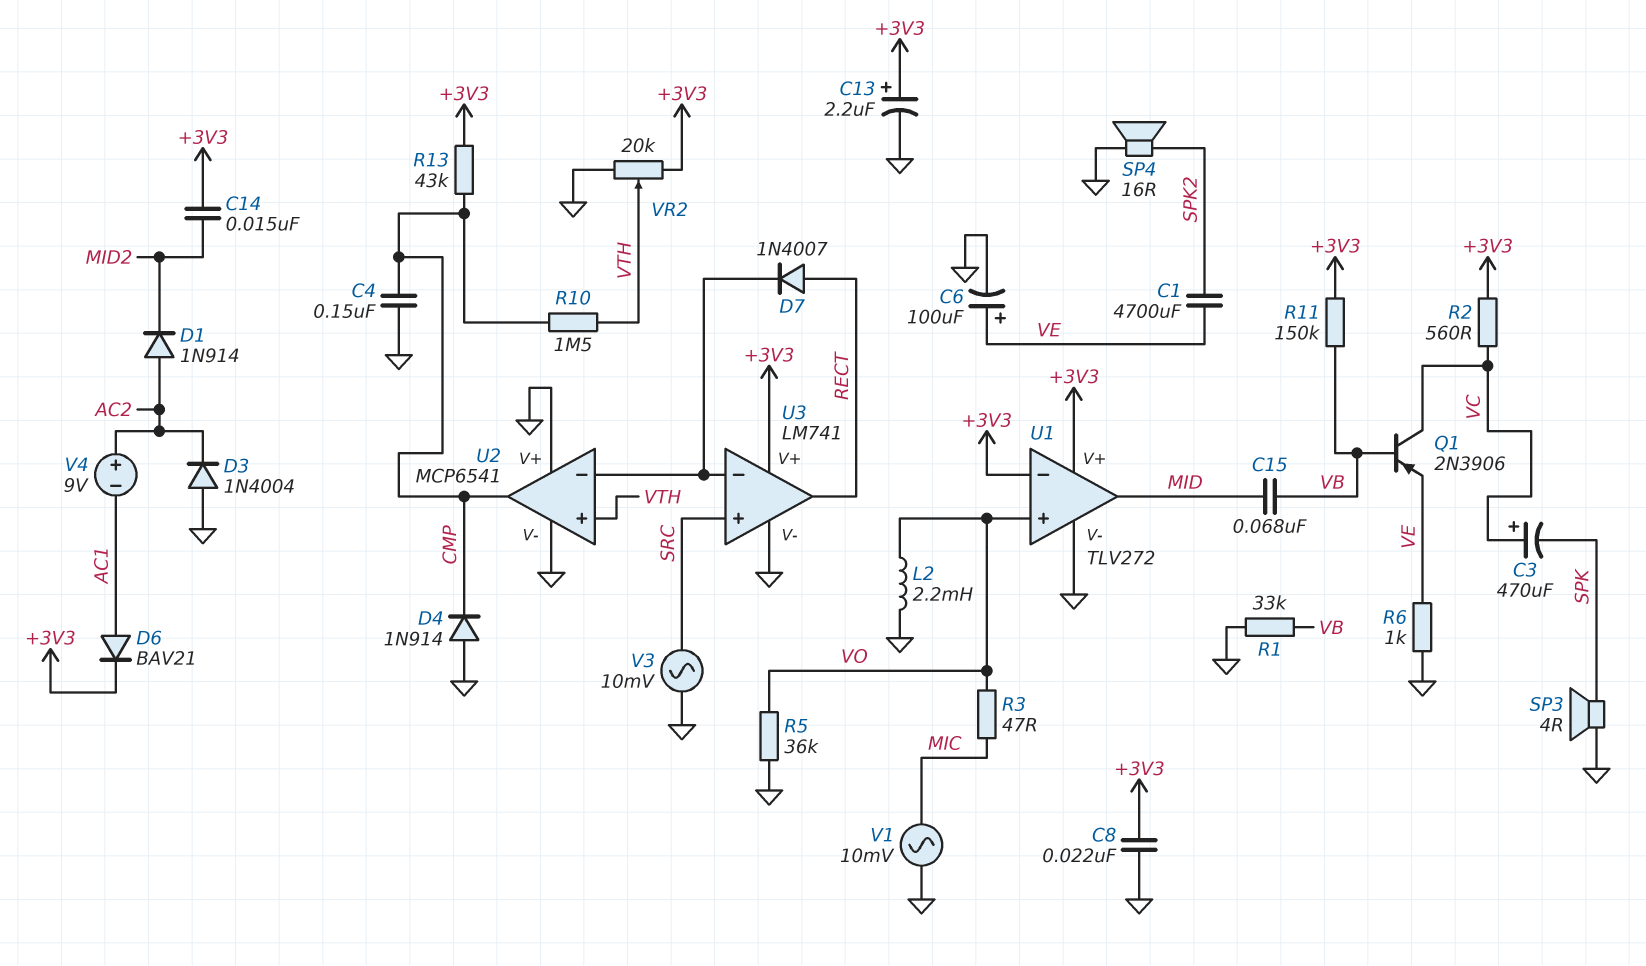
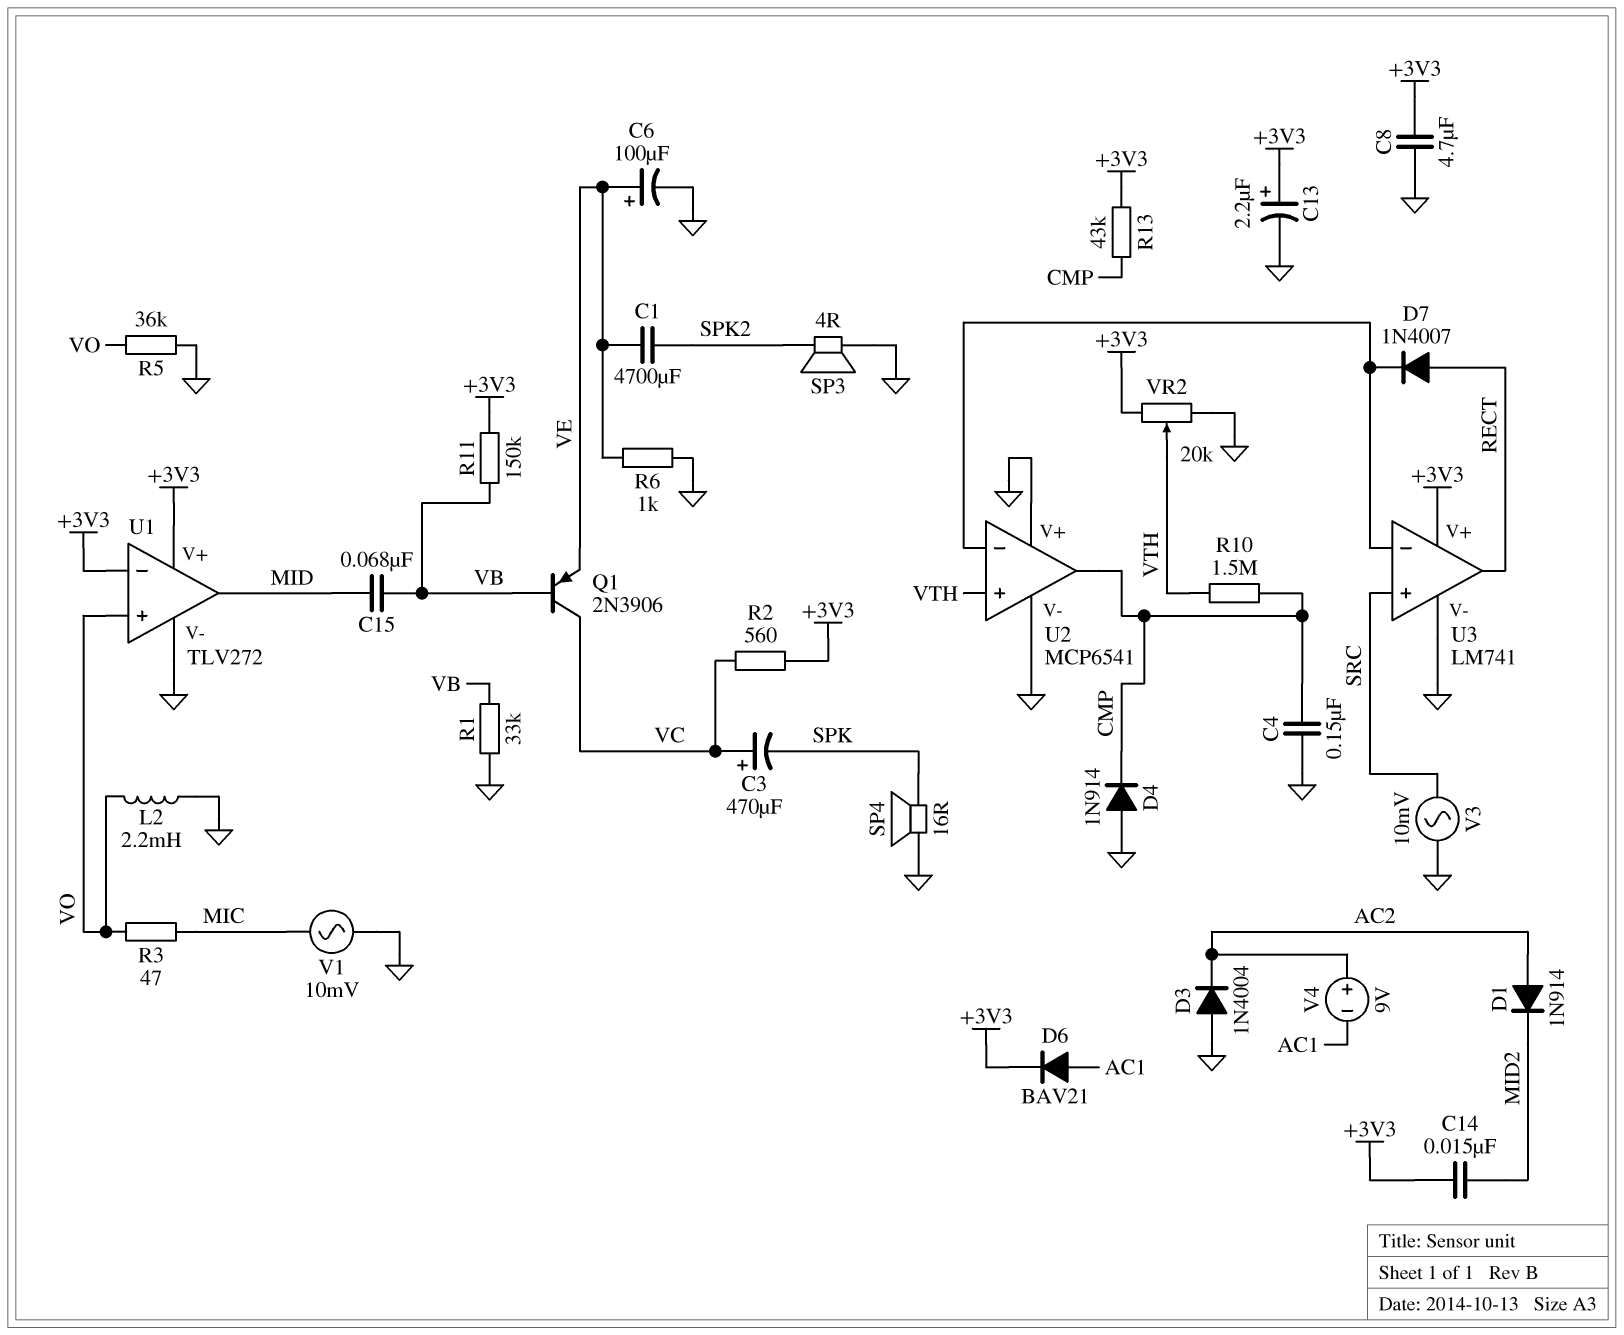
C8: 22nF (+3V3, GND) -> 4.7uF (+3V3, GND)
SP3: speaker 4R (GND, SPK) -> speaker 4R (GND, SPK2)
SP4: speaker 16R (GND, SPK2) -> speaker 16R (GND, SPK)

